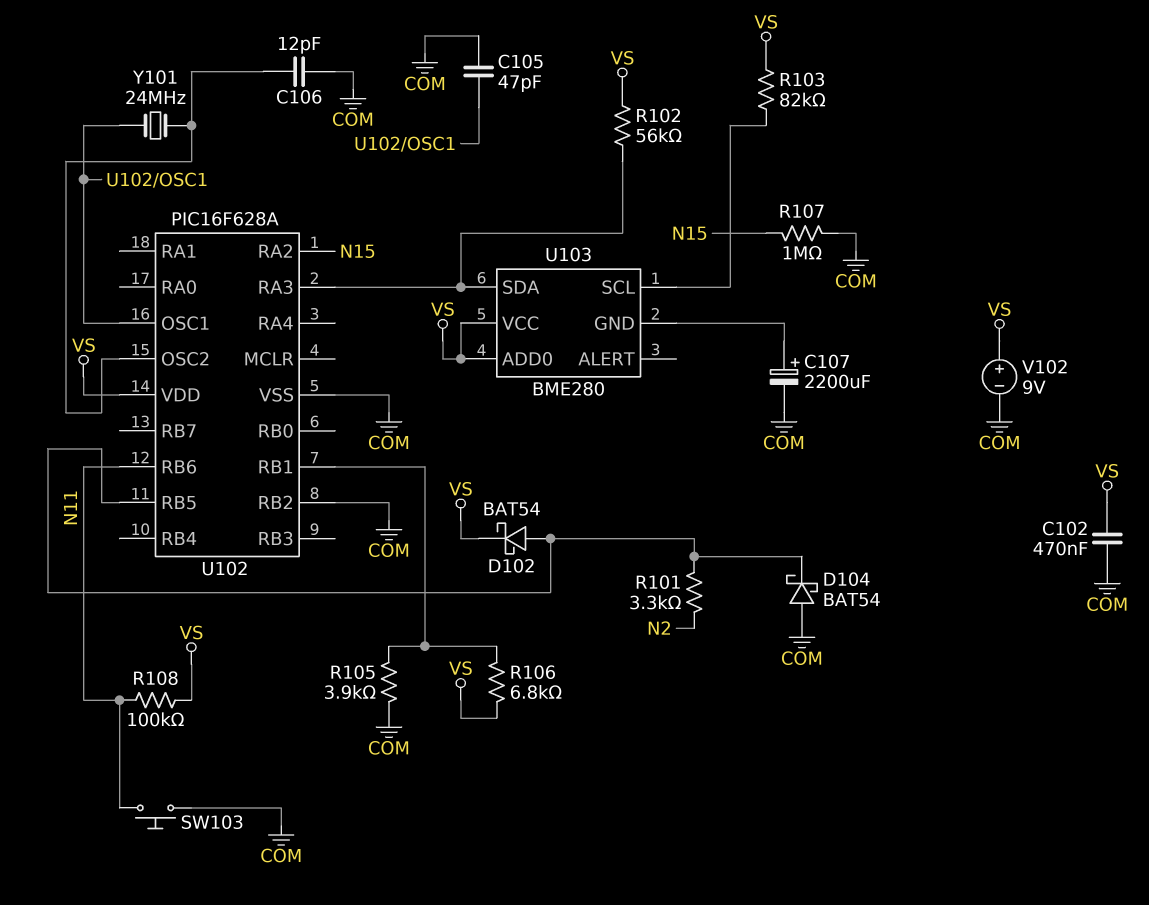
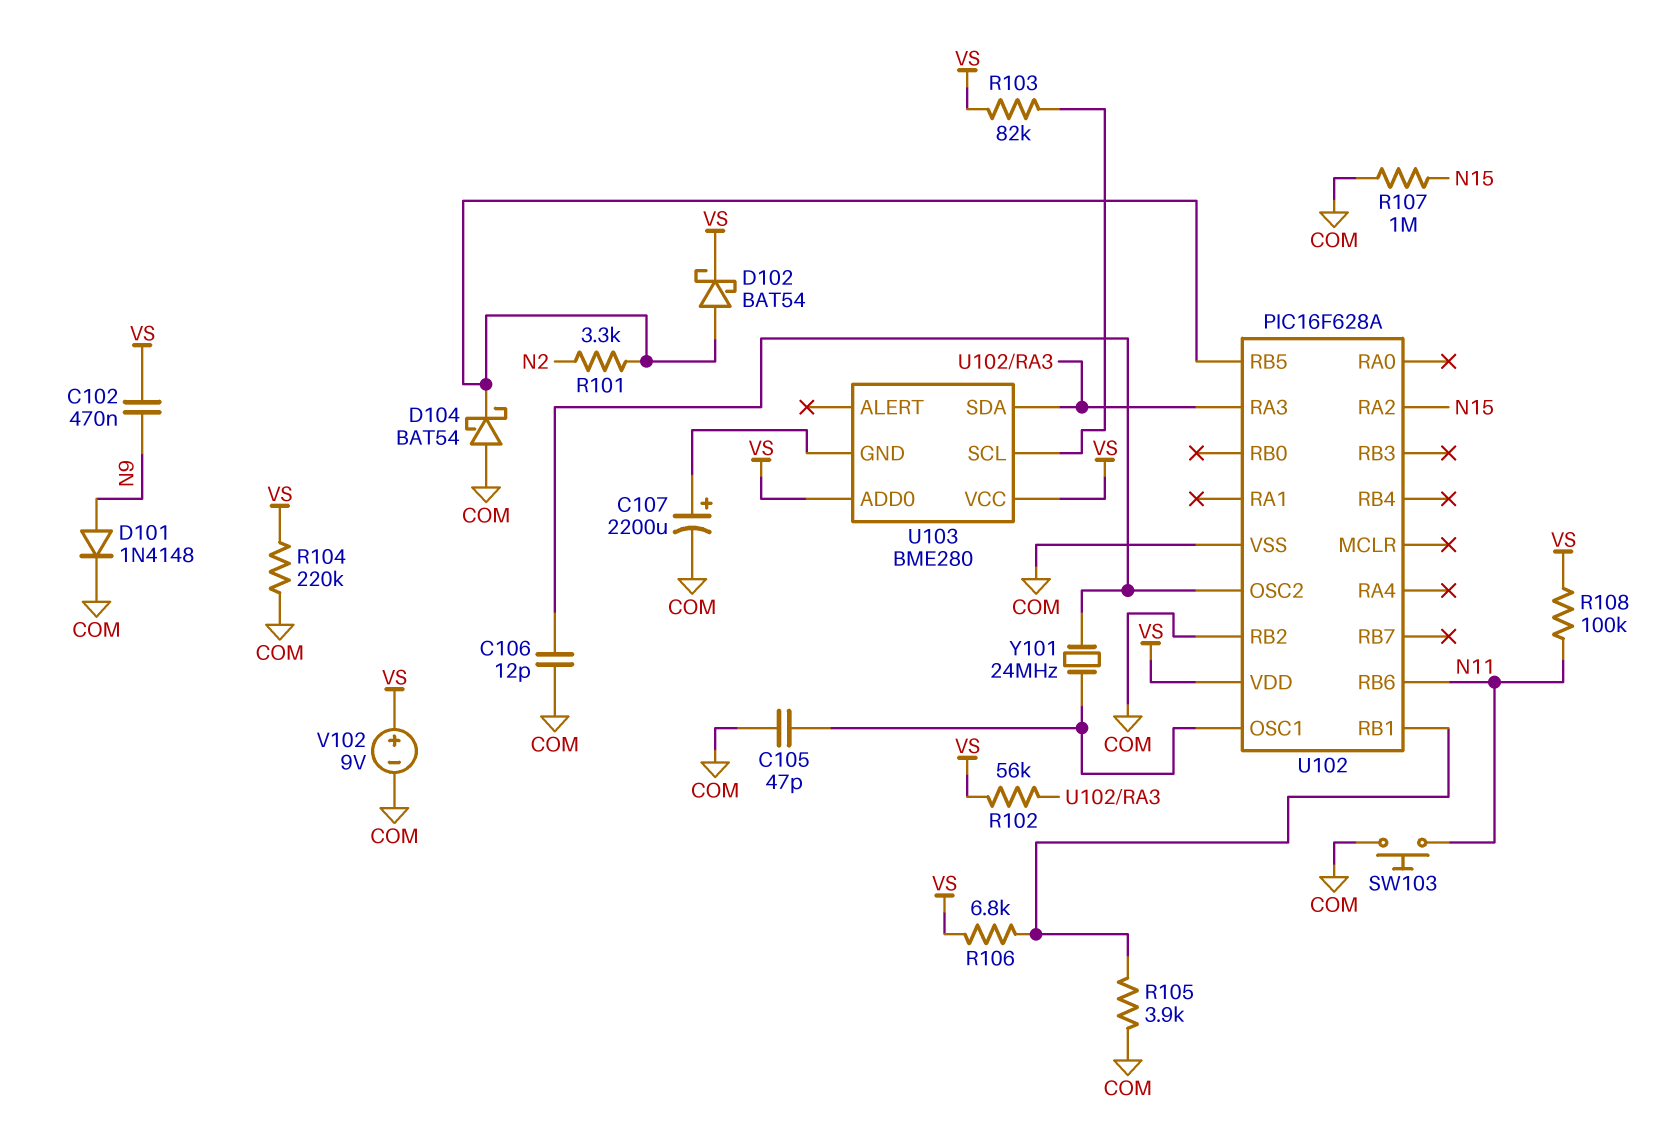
C102: 470nF (COM, VS) -> 470nF (N9, VS)
D101: none -> diode 1N4148 (A N9, K COM)
R104: none -> 220k (COM, VS)

